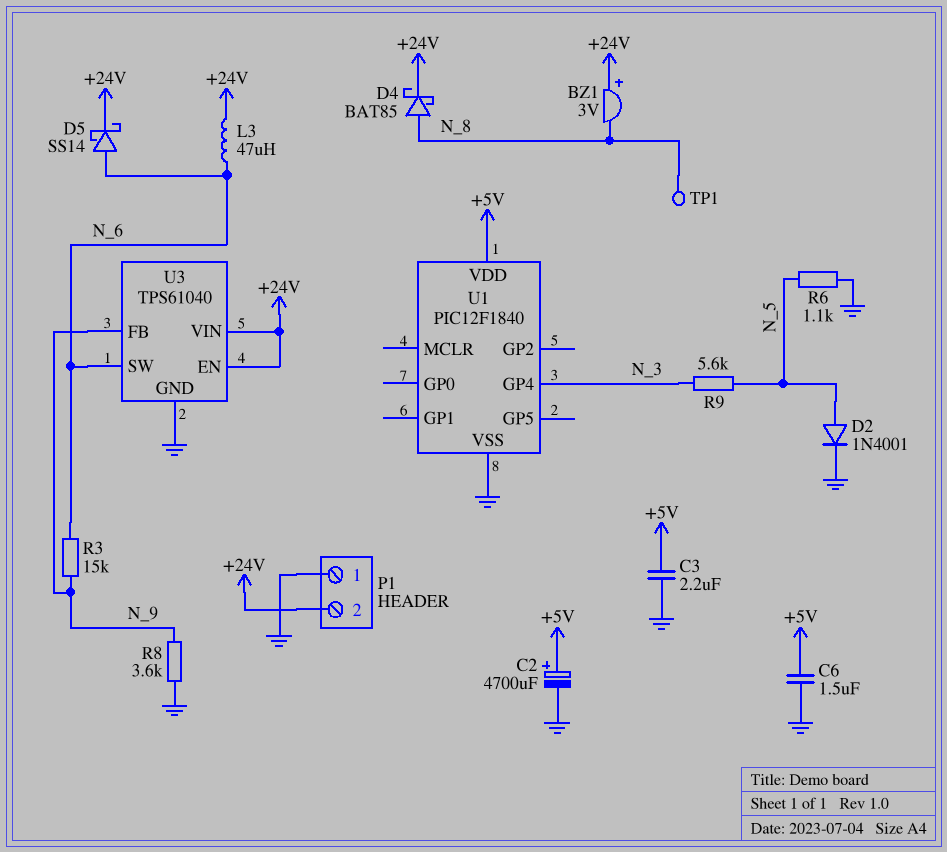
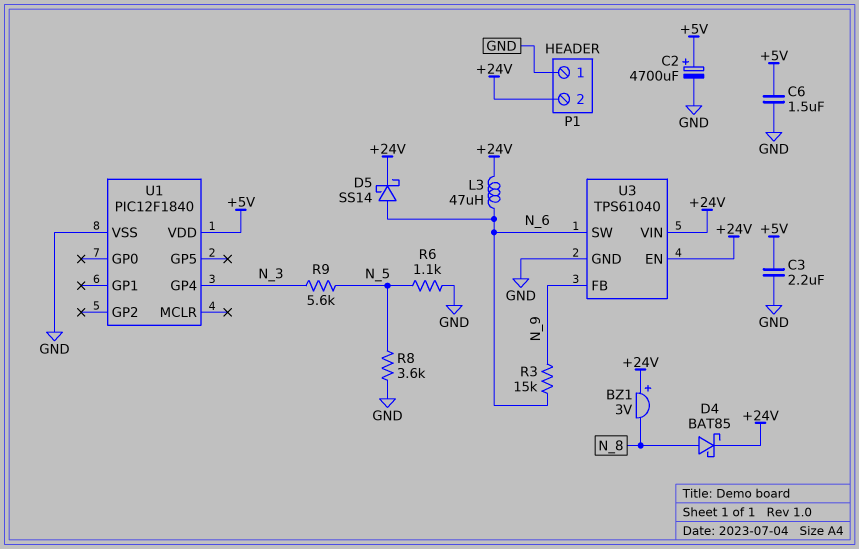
D2: diode 1N4001 (A N_5, K GND) -> none
R8: 3.6k (GND, N_9) -> 3.6k (GND, N_5)
TP1: test point (N_8) -> none

